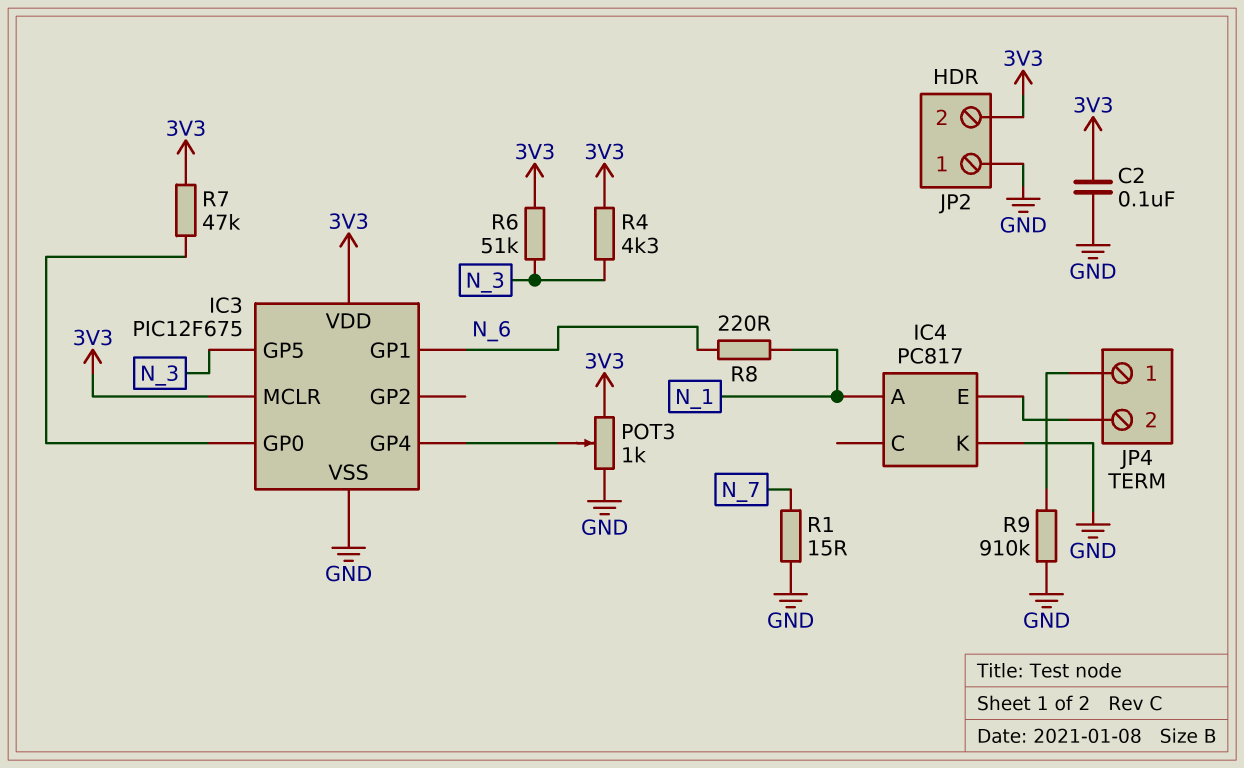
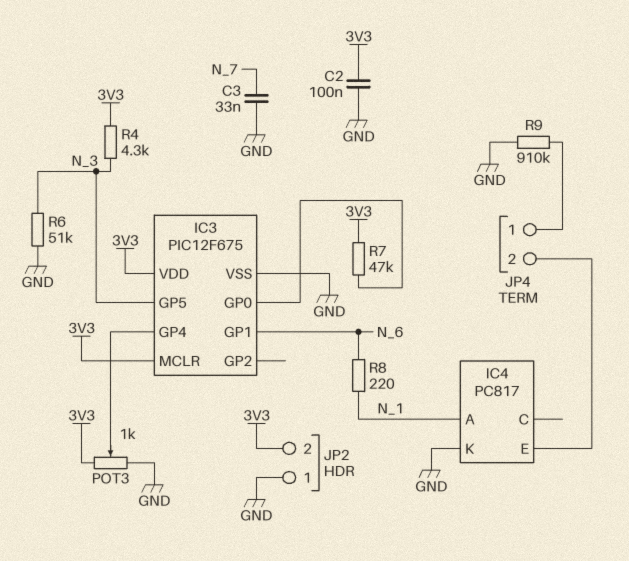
C3: none -> 33nF (GND, N_7)
R1: 15 (GND, N_7) -> none
R6: 51k (3V3, N_3) -> 51k (GND, N_3)

